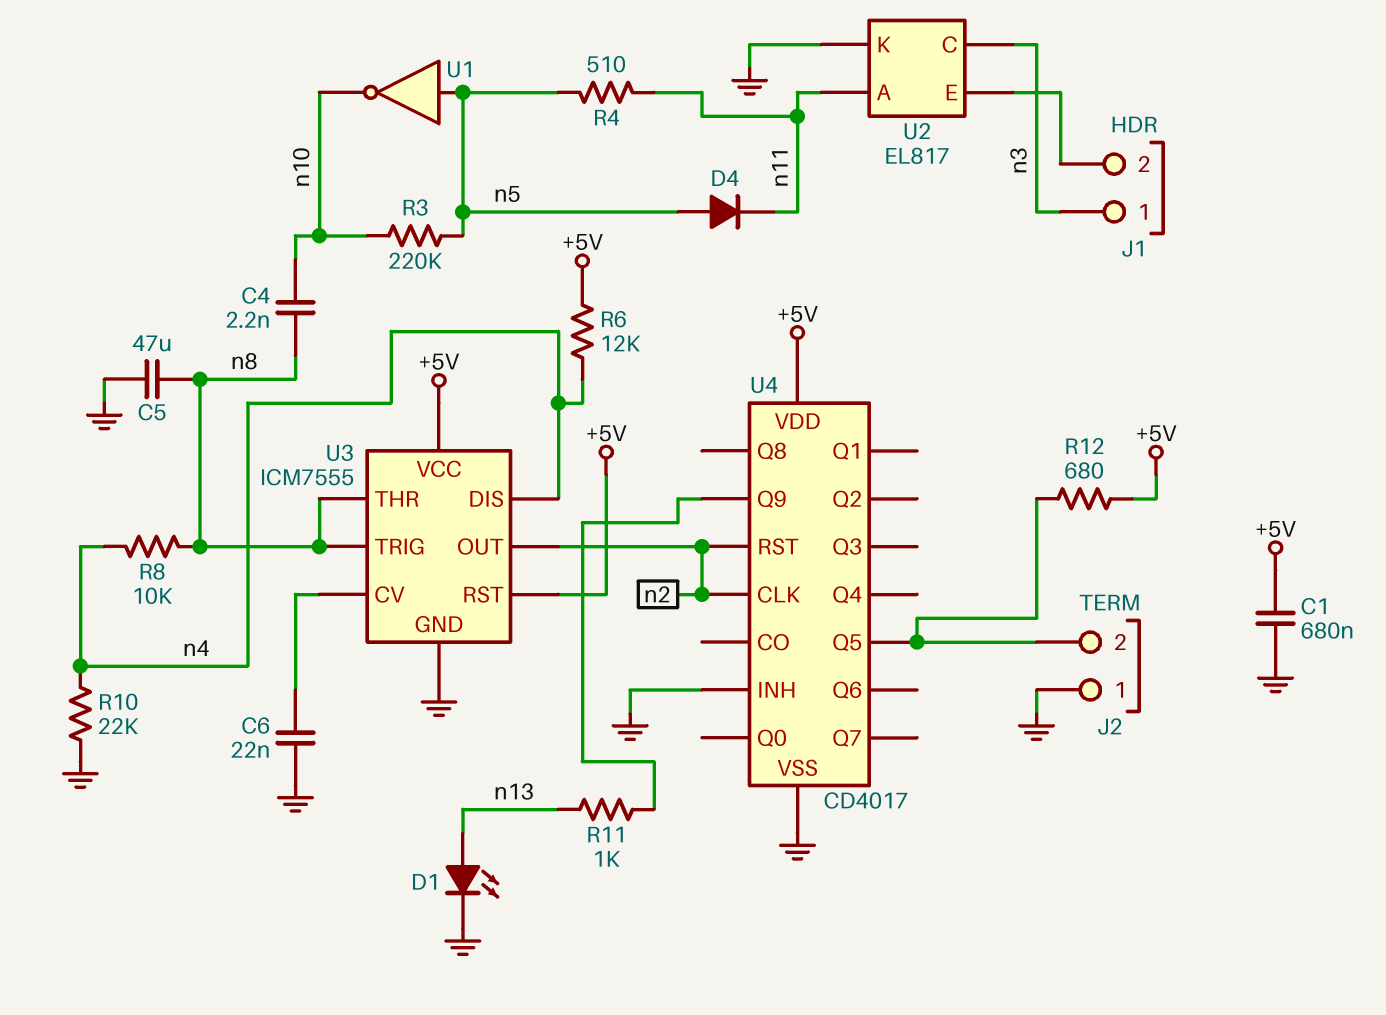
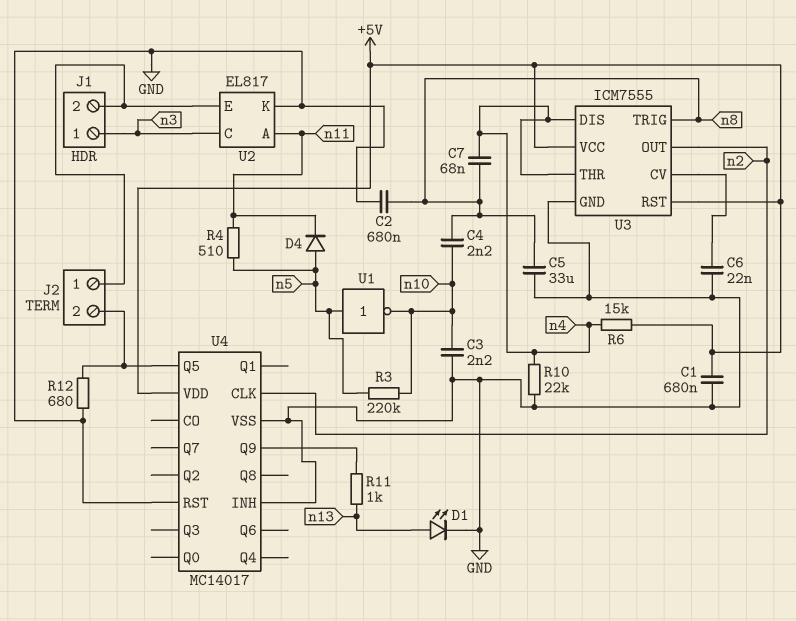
C2: none -> 680nF (GND, n8)
C3: none -> 2.2nF (GND, n10)
C5: 47uF (GND, n8) -> 33uF (GND, n8)
C7: none -> 68nF (n4, n8)
J2 pin 1: GND -> J1/2
R6: 12k (+5V, n4) -> 15k (+5V, n4)
R8: 10k (n4, n8) -> none
R12: 680 (+5V, J2/2) -> 680 (GND, J2/2)
U3 pin THR: n8 -> n4
U4: CD4017 -> MC14017
U4 pin RST: n2 -> GND

